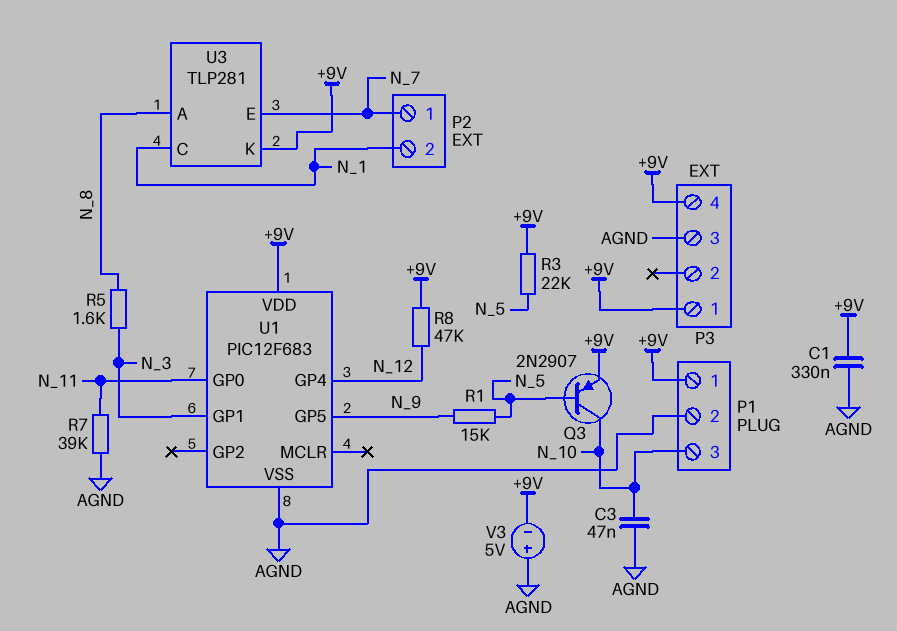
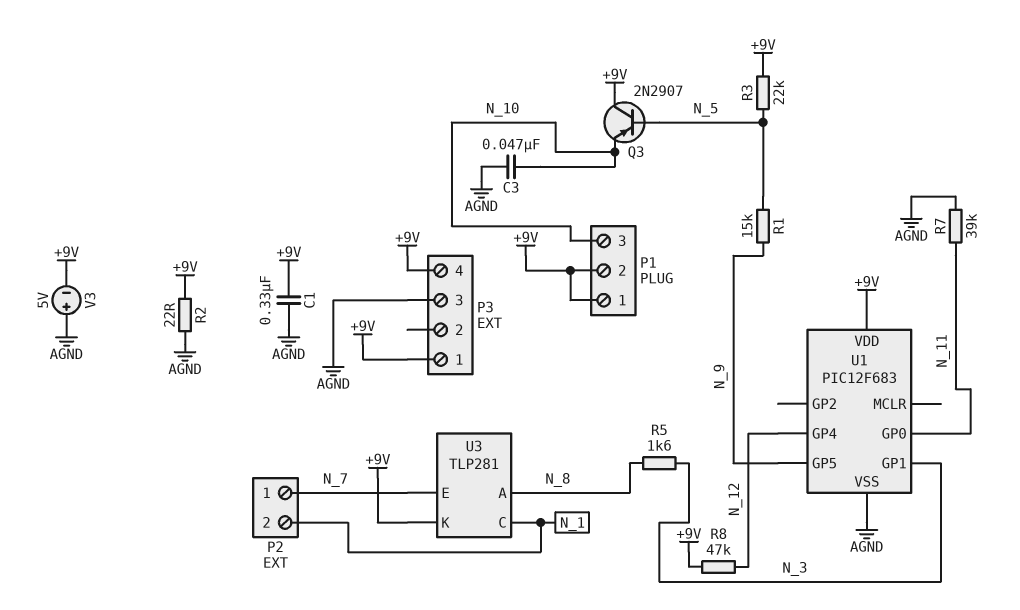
P1 pin 2: AGND -> +9V
Q3: PNP 2N2907 (B N_5, C N_10, E +9V) -> PNP 2N2907 (B N_5, C +9V, E N_10)
R2: none -> 22 (+9V, AGND)

